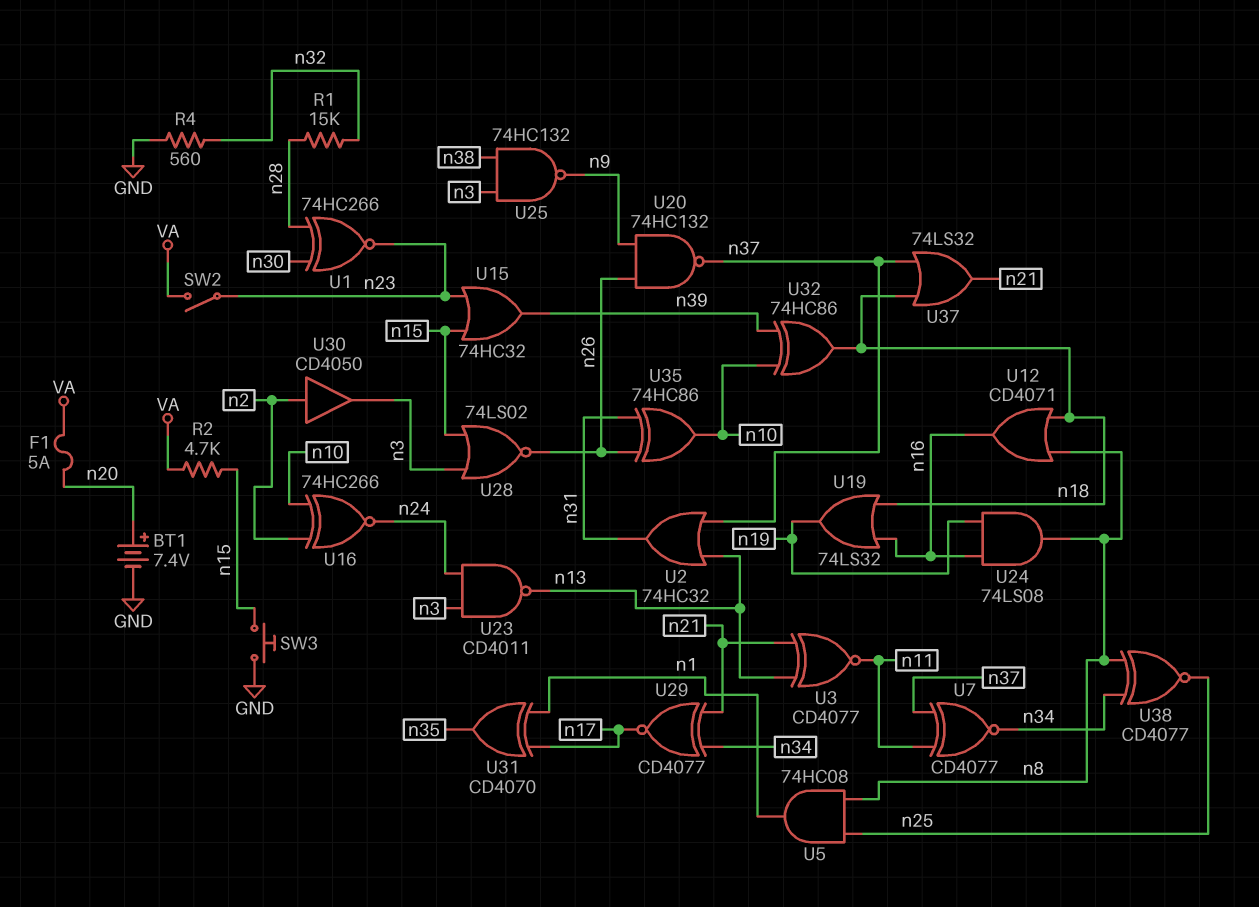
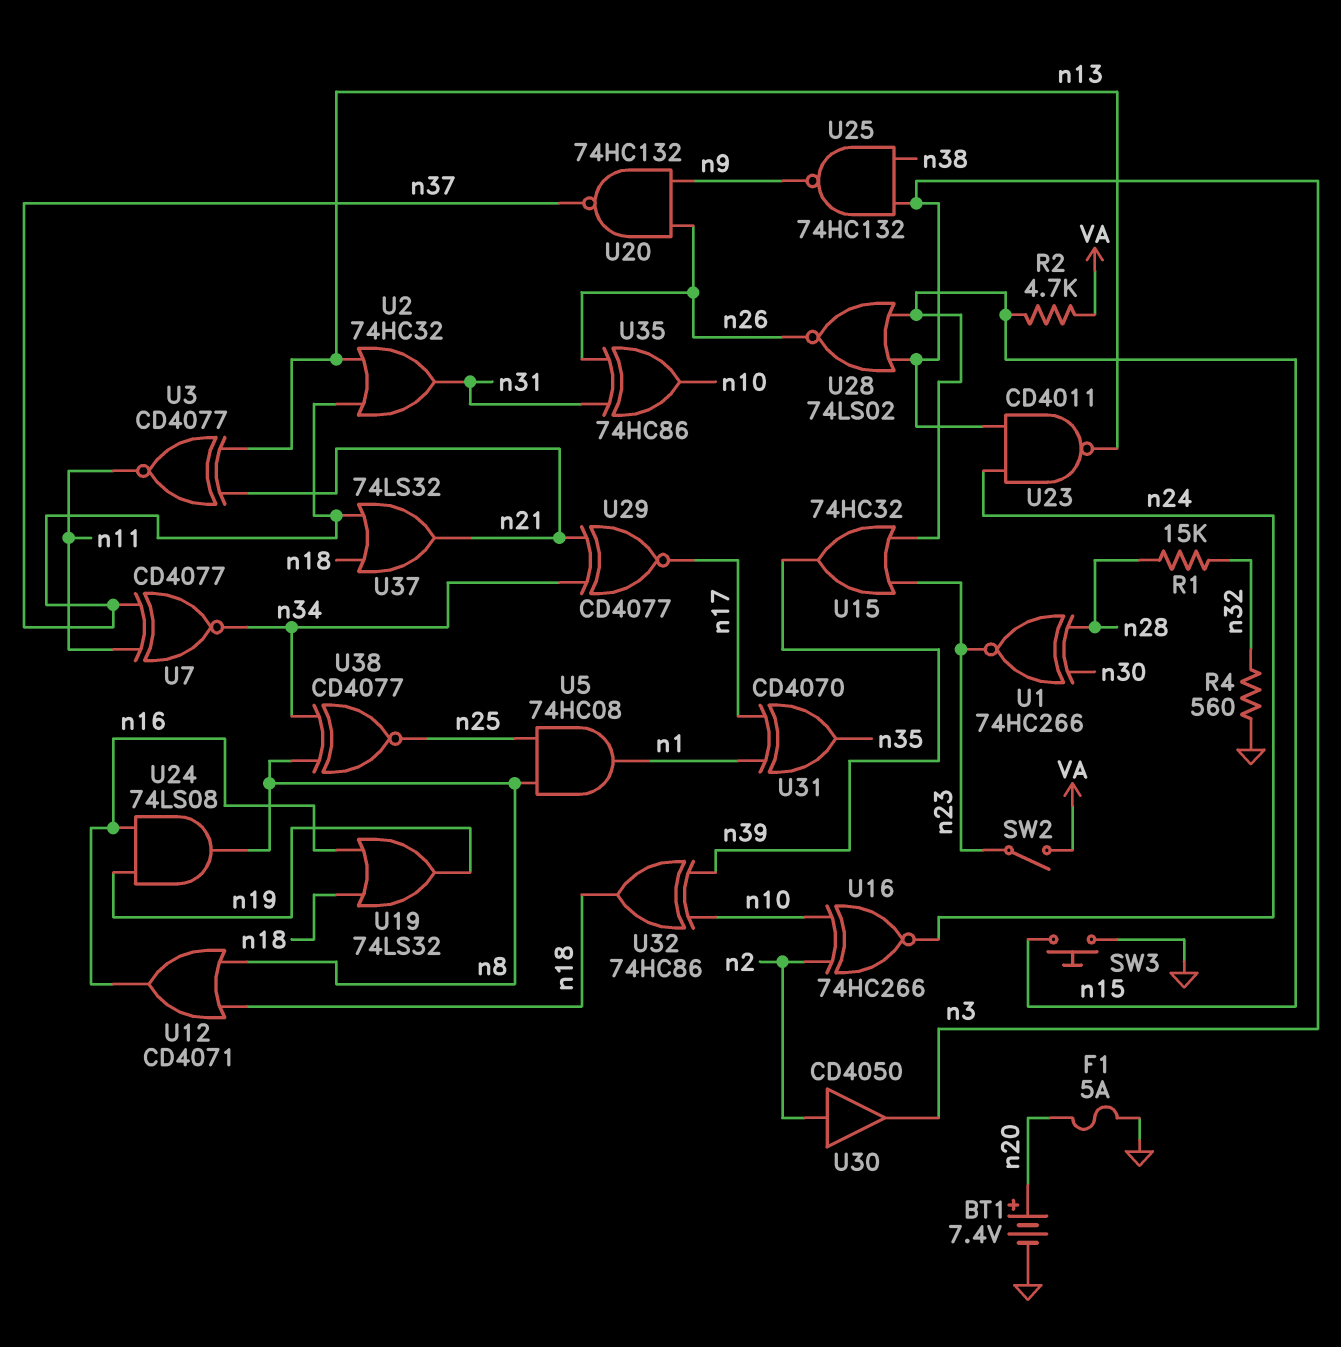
F1: 5A (VA, n20) -> 5A (GND, n20)

